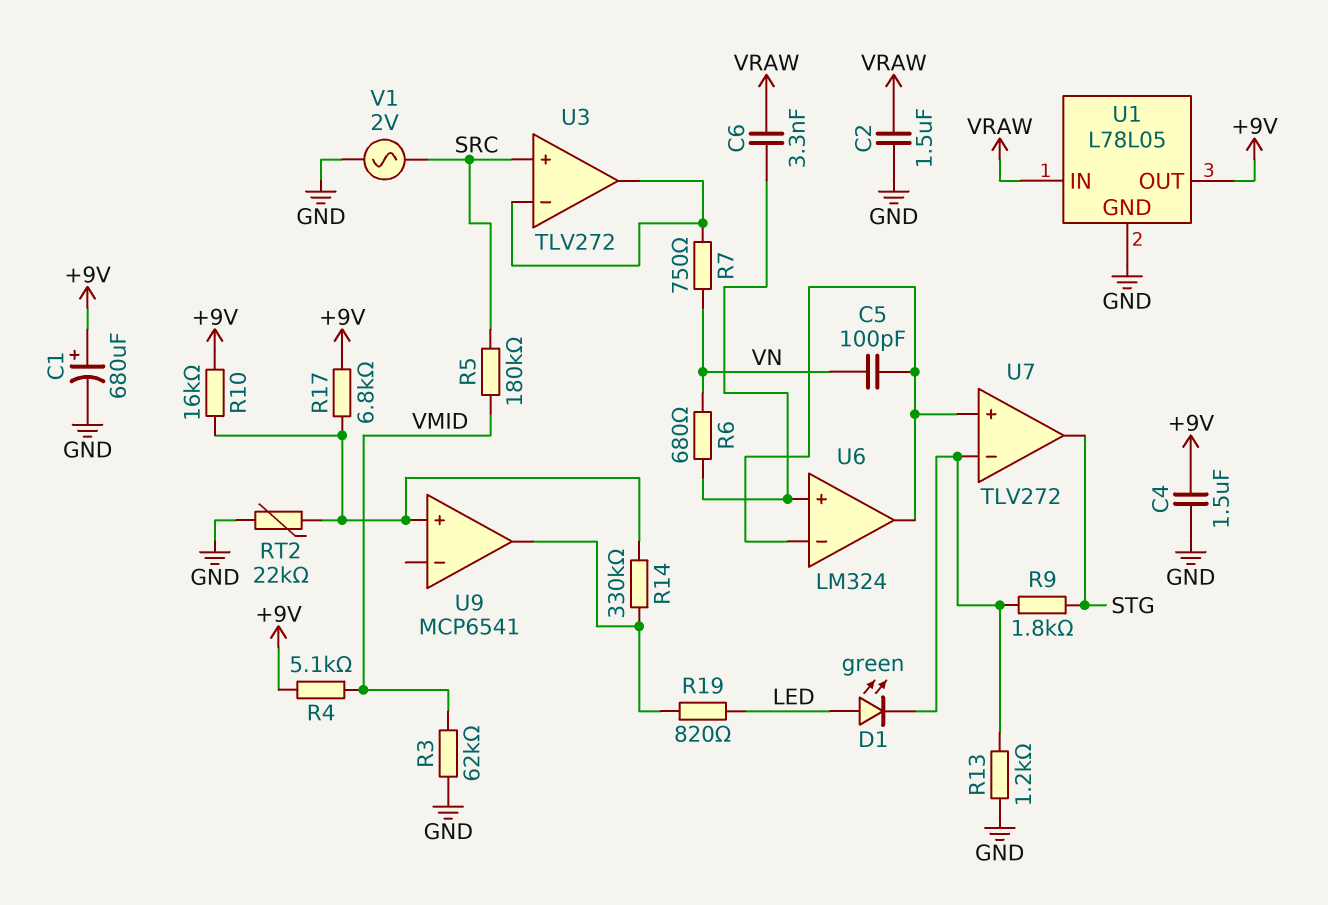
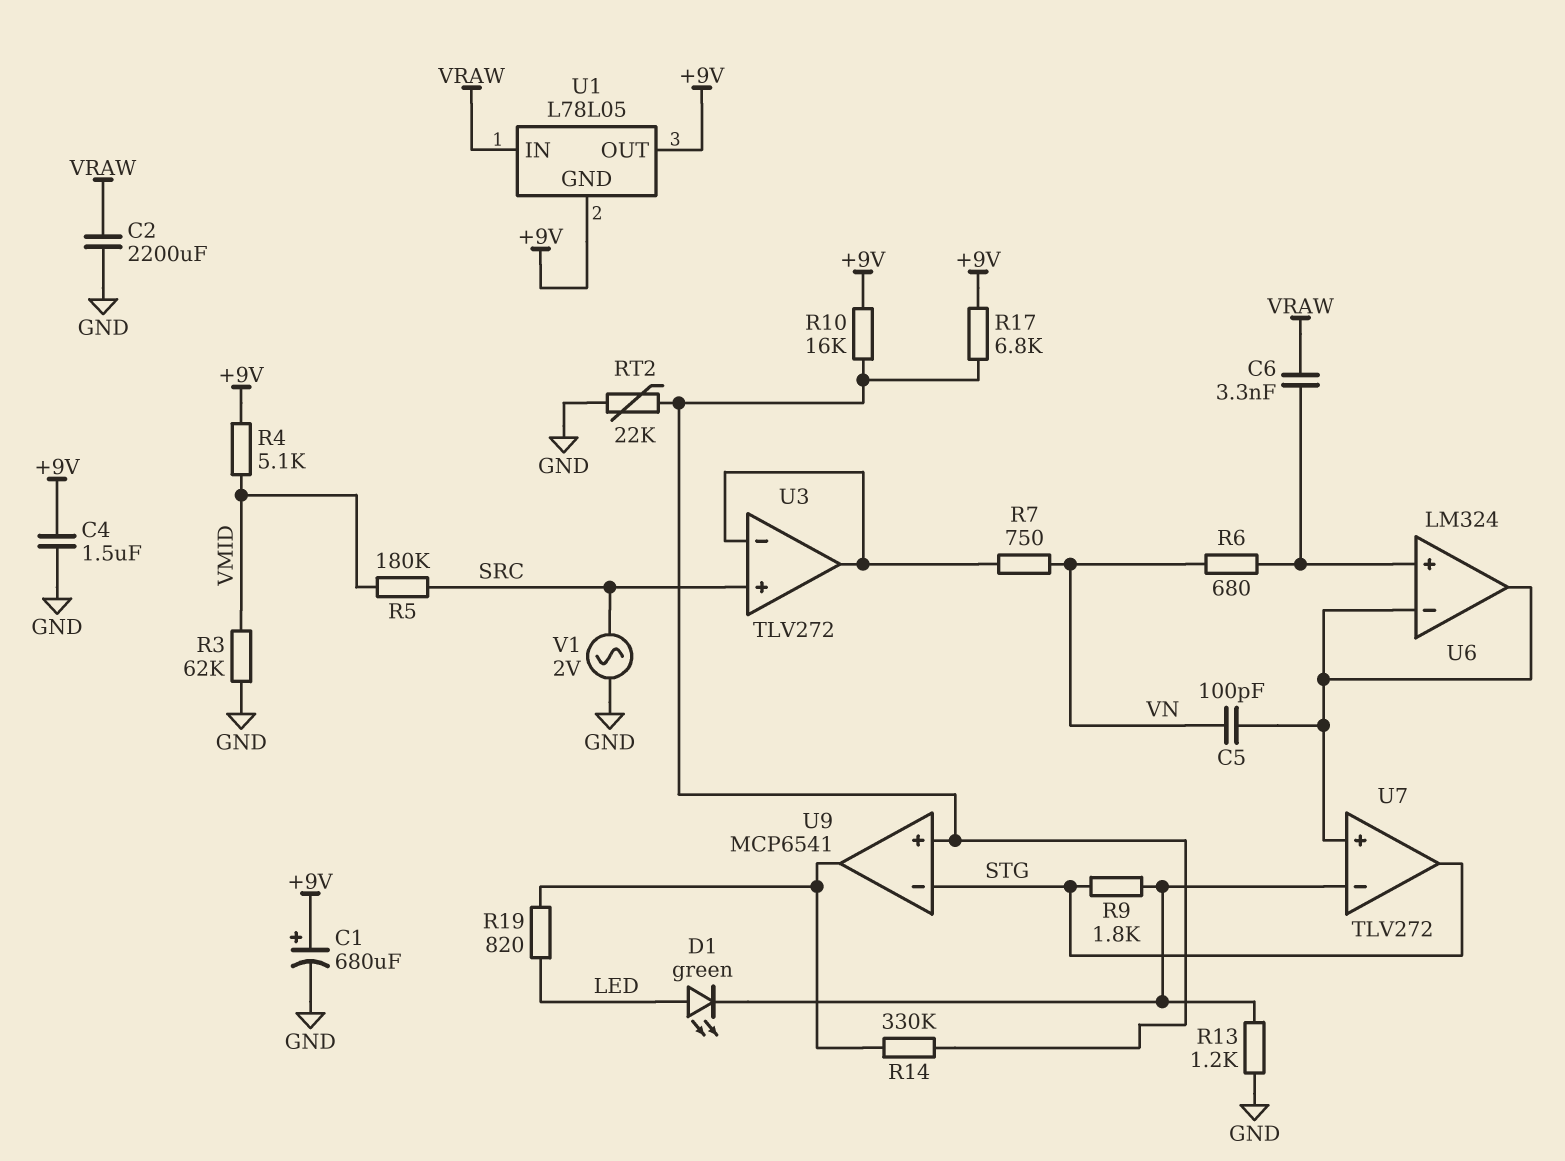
C2: 1.5uF (GND, VRAW) -> 2200uF (GND, VRAW)
U1 pin GND: GND -> +9V
U9 pin in-: none -> STG

